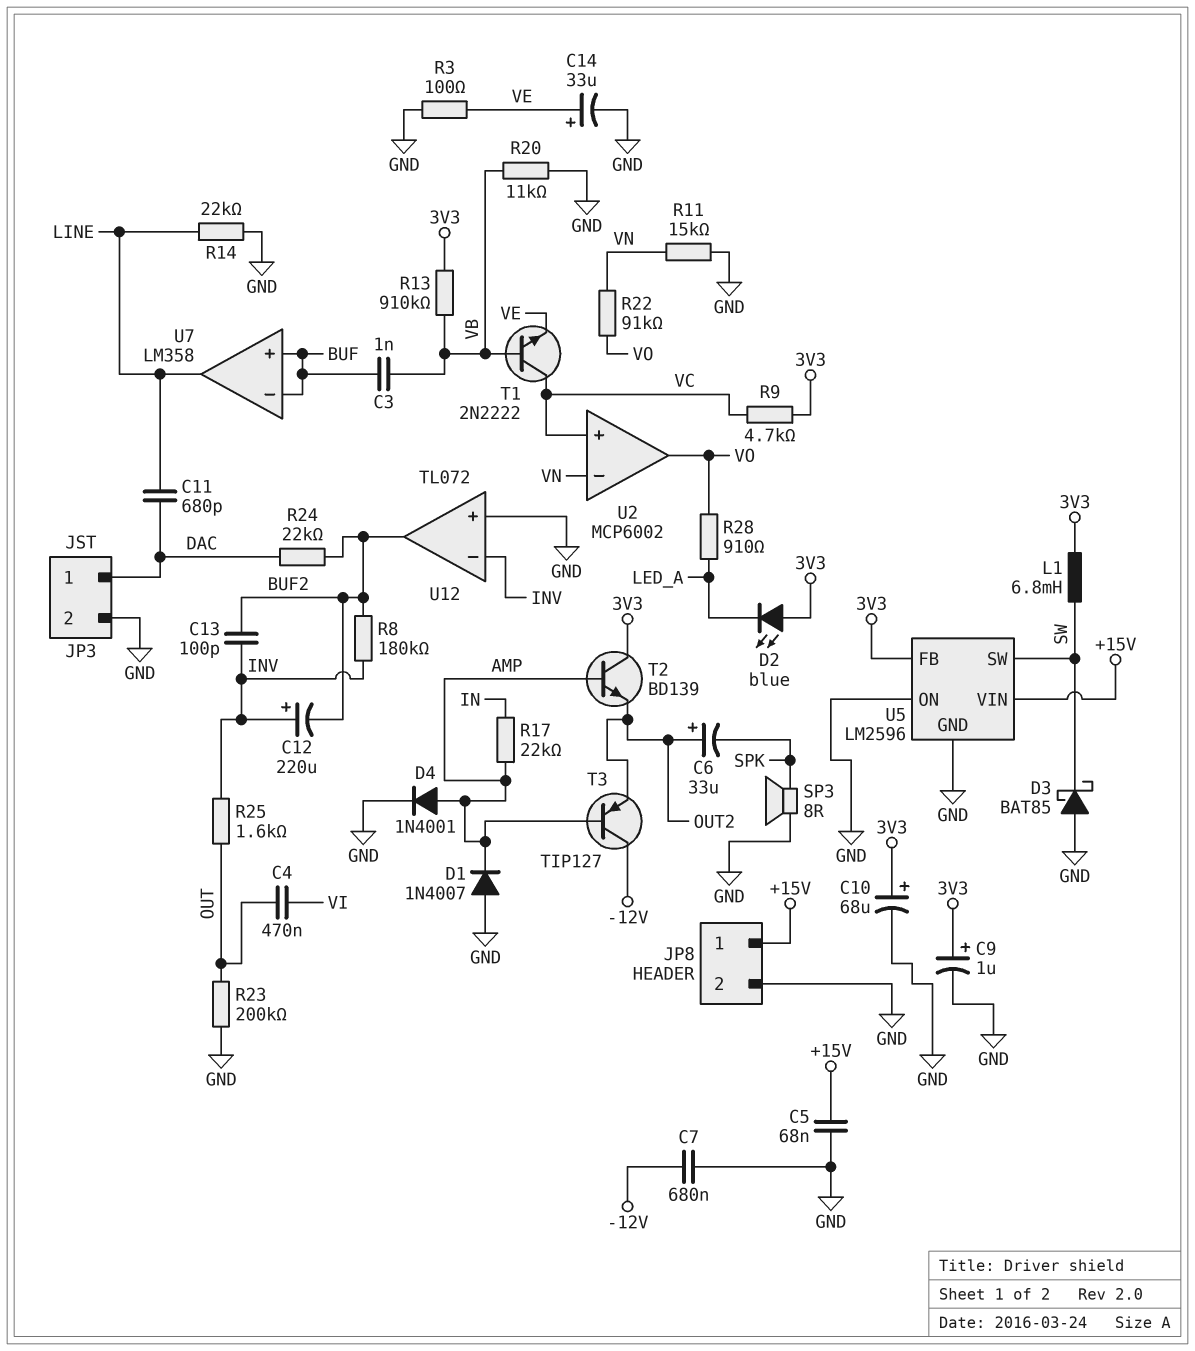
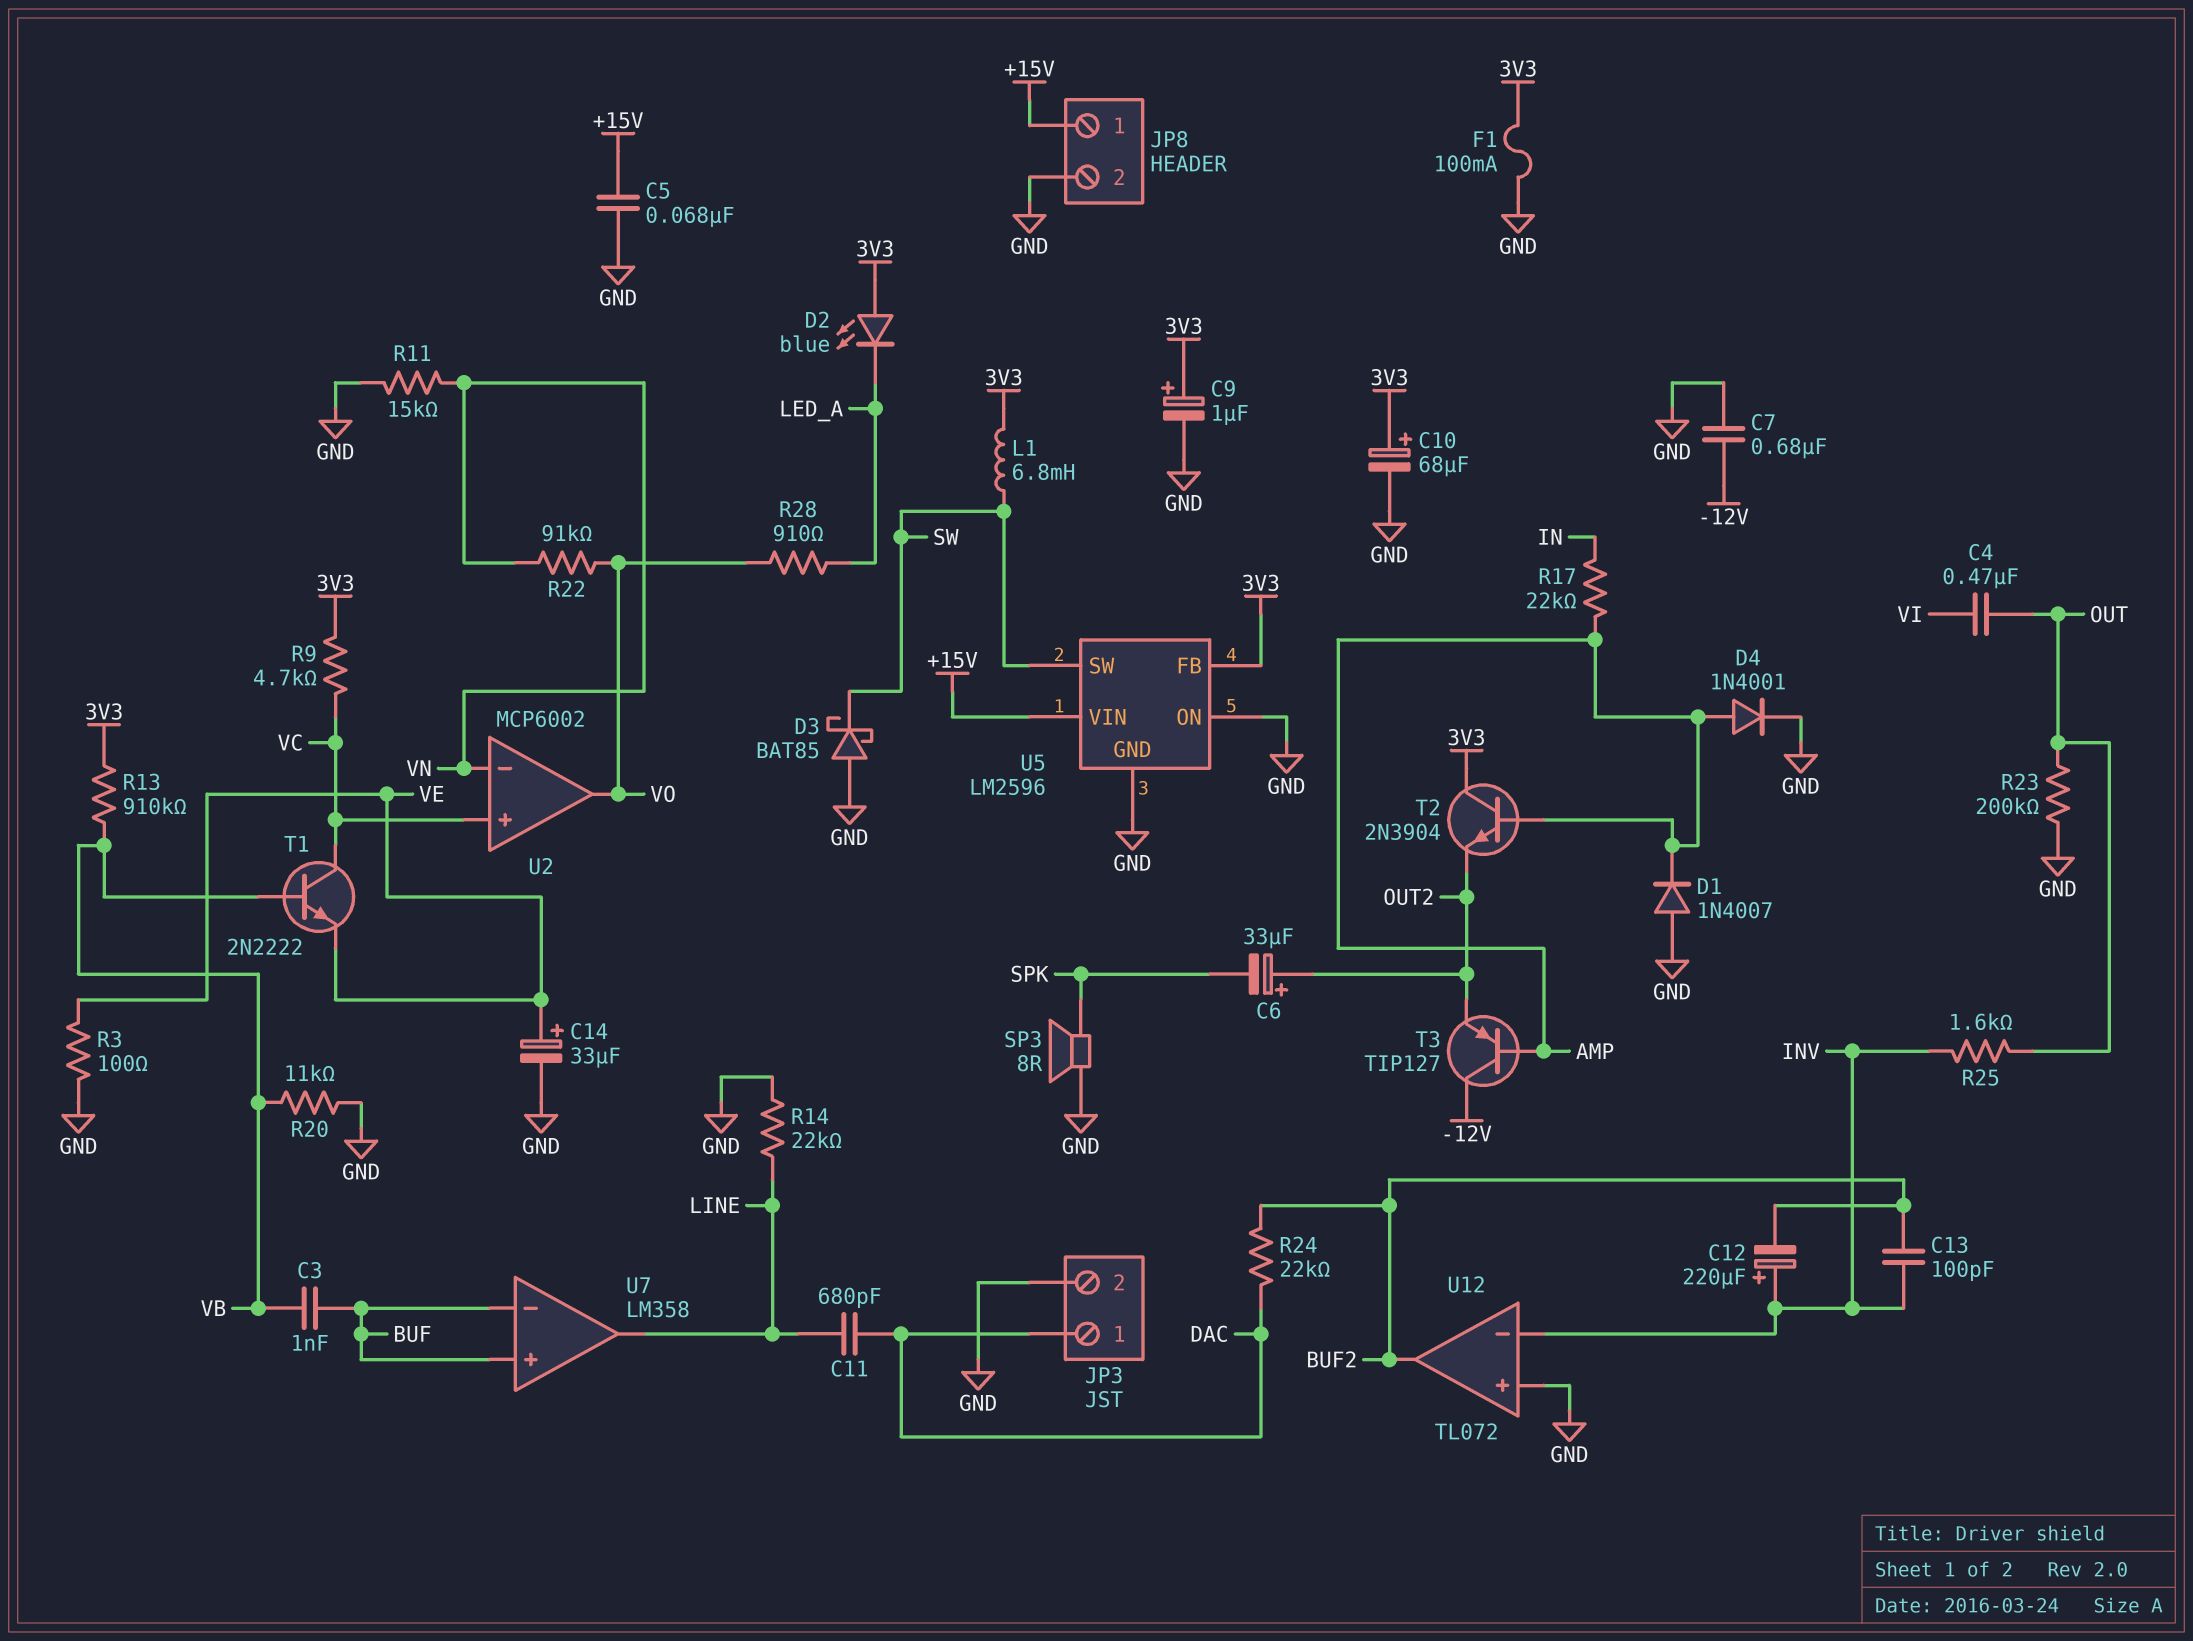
F1: none -> 100mA (3V3, GND)
R8: 180k (BUF2, INV) -> none
T2: NPN BD139 (B AMP, C 3V3, E OUT2) -> NPN 2N3904 (B AMP, C 3V3, E OUT2)

